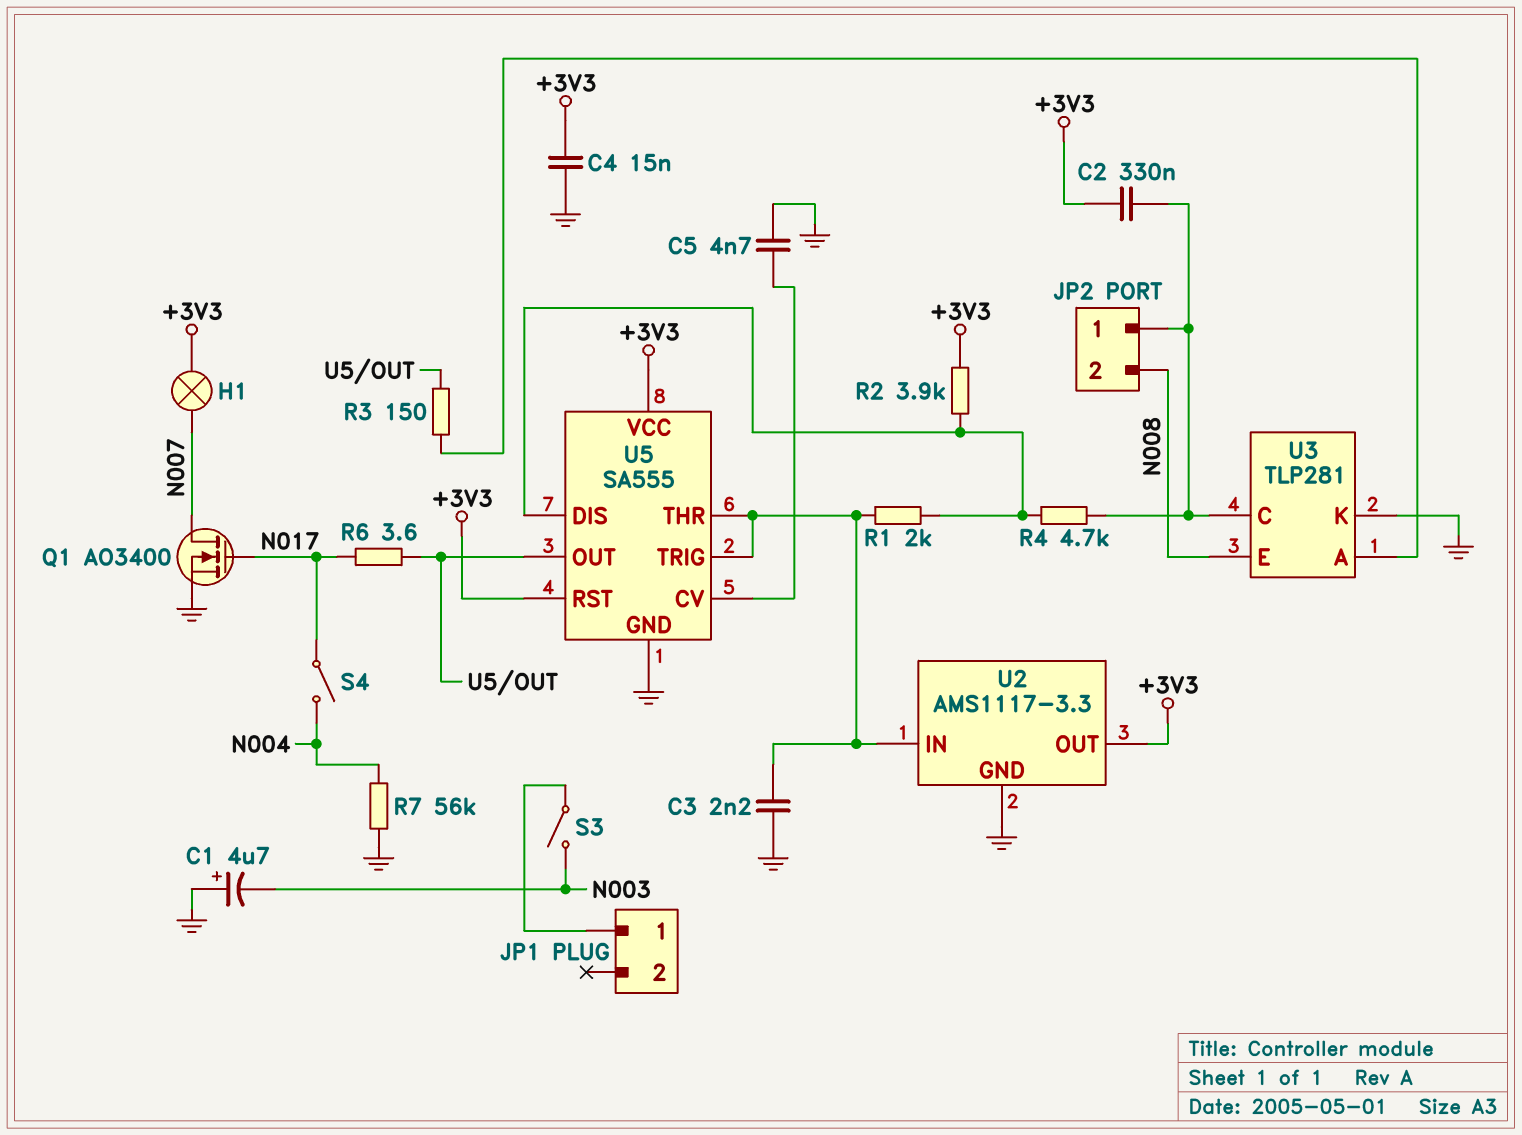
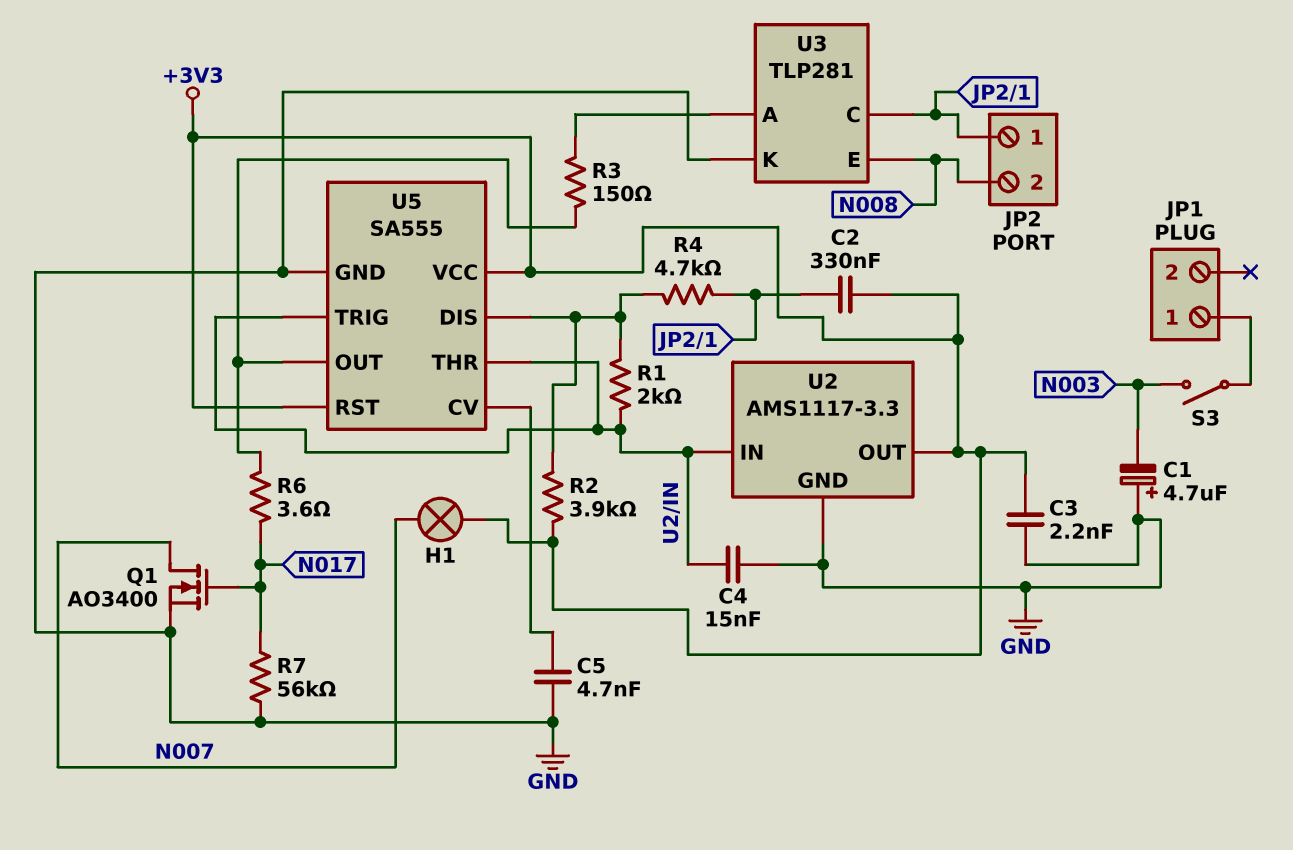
C3: 2.2nF (GND, U2/IN) -> 2.2nF (+3V3, GND)
C4: 15nF (+3V3, GND) -> 15nF (GND, U2/IN)
R7: 56k (GND, N004) -> 56k (GND, N017)
S4: switch (N004, N017) -> none

